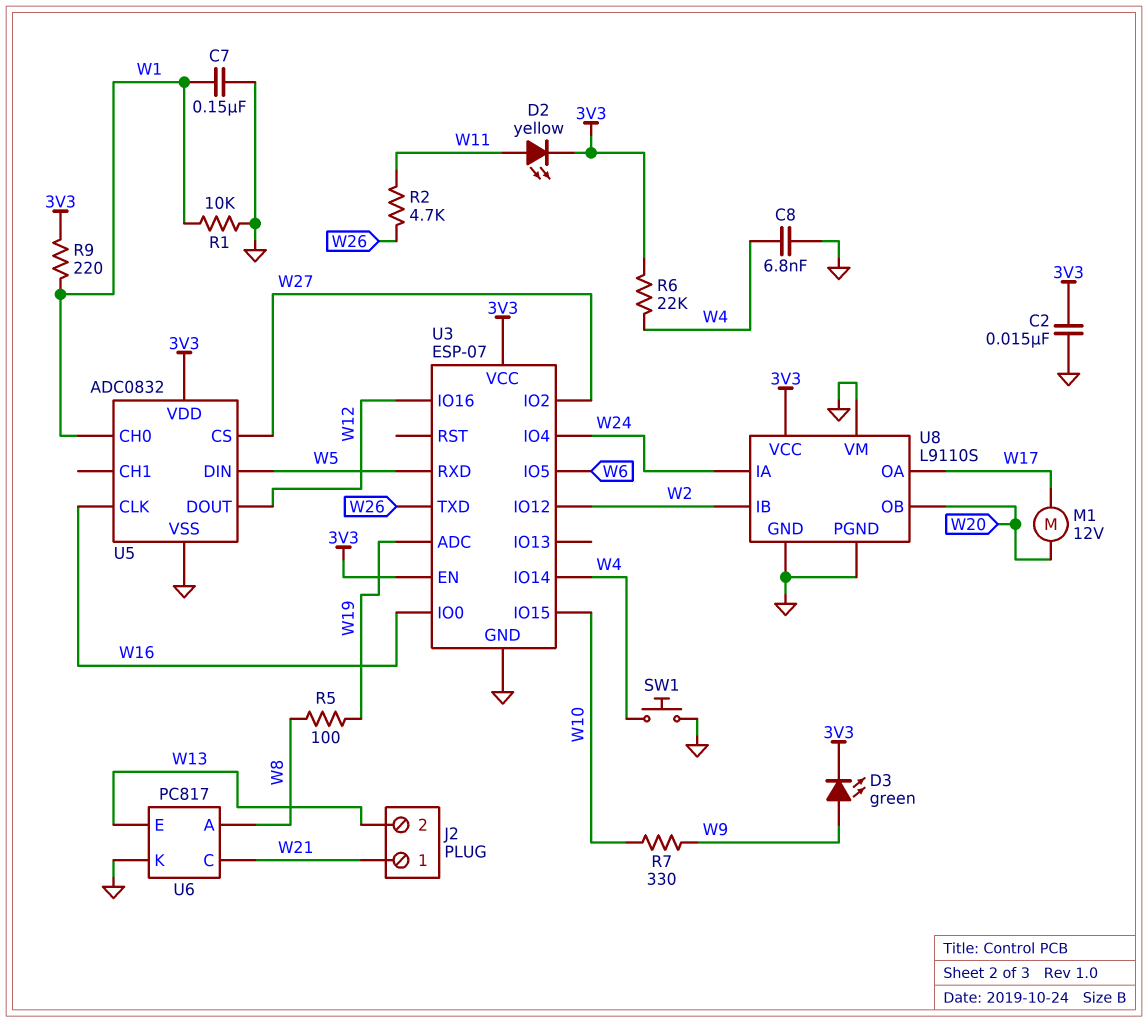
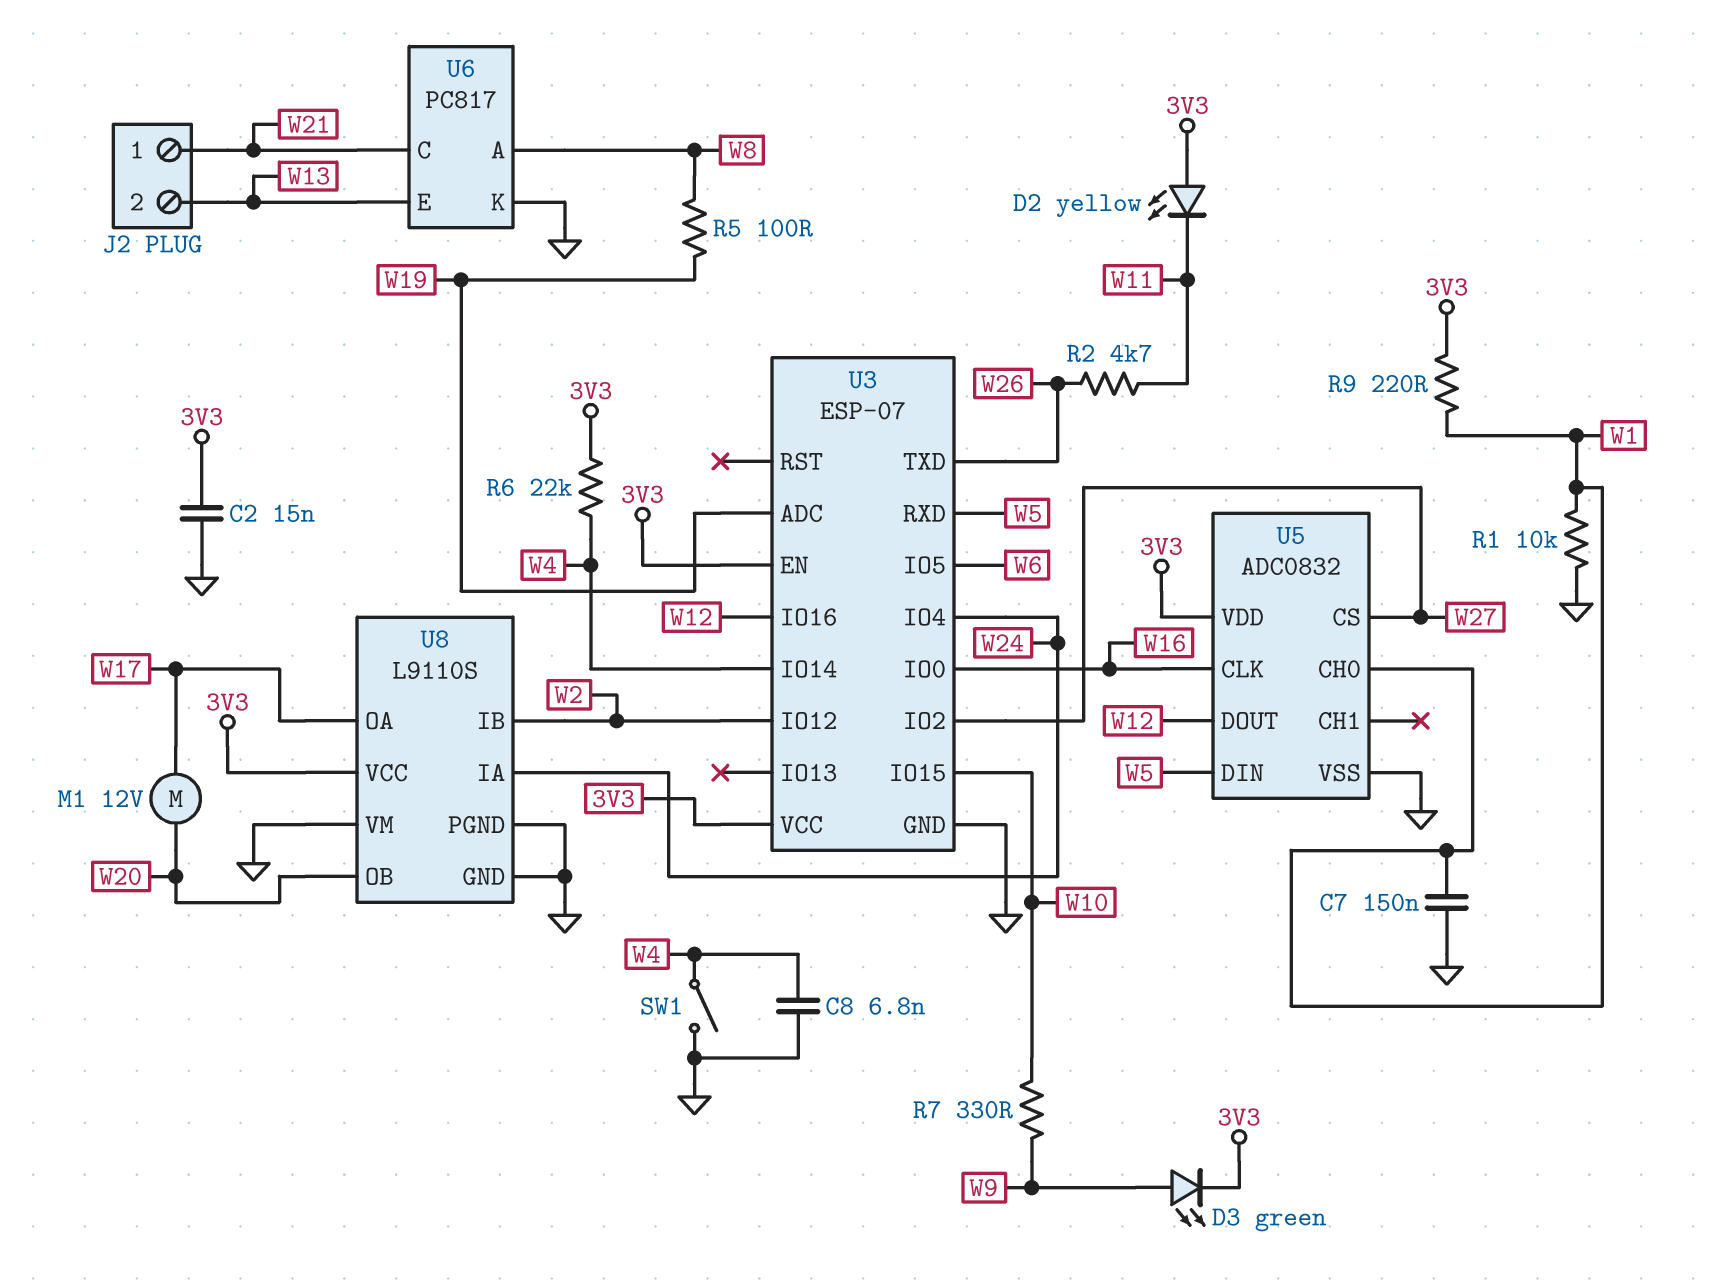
D2: LED yellow (A W11, K 3V3) -> LED yellow (A 3V3, K W11)
SW1: button (GND, W4) -> switch (GND, W4)

